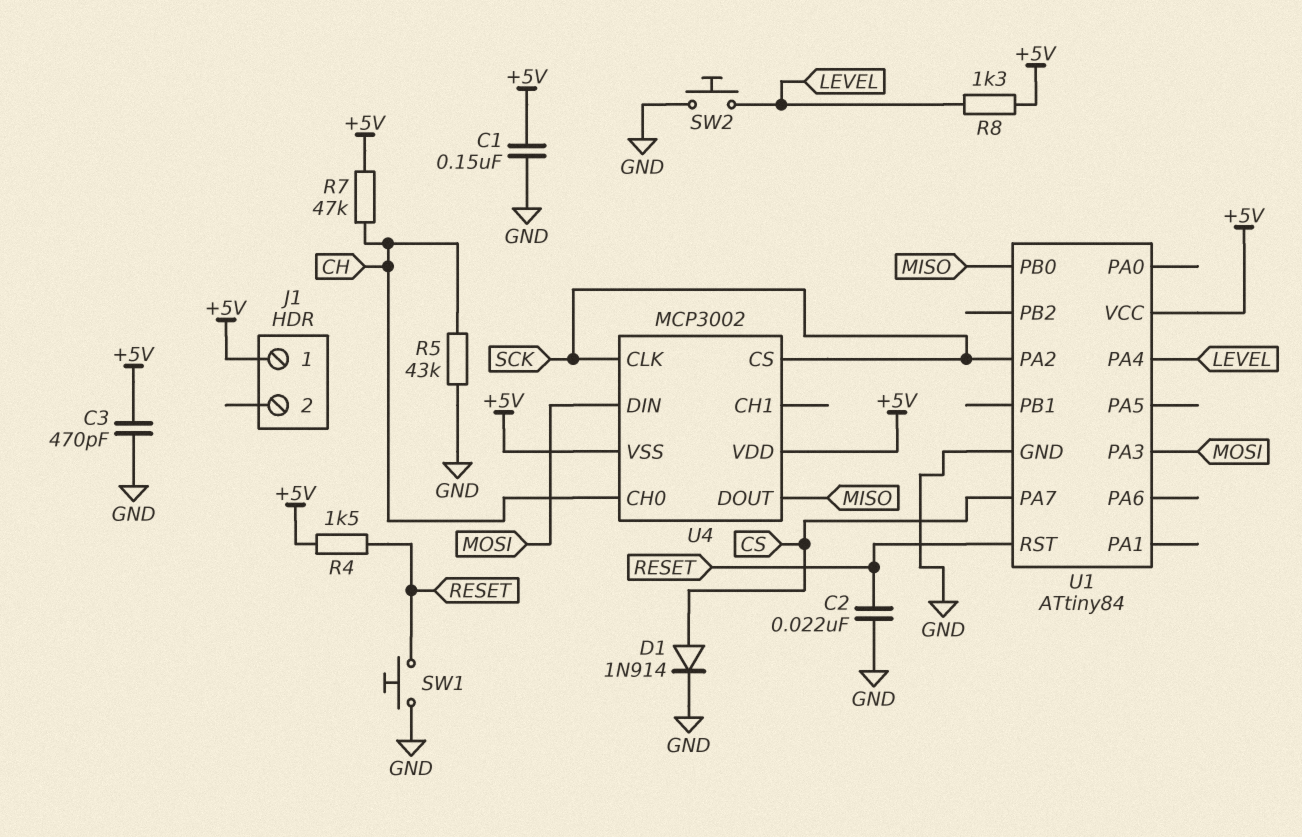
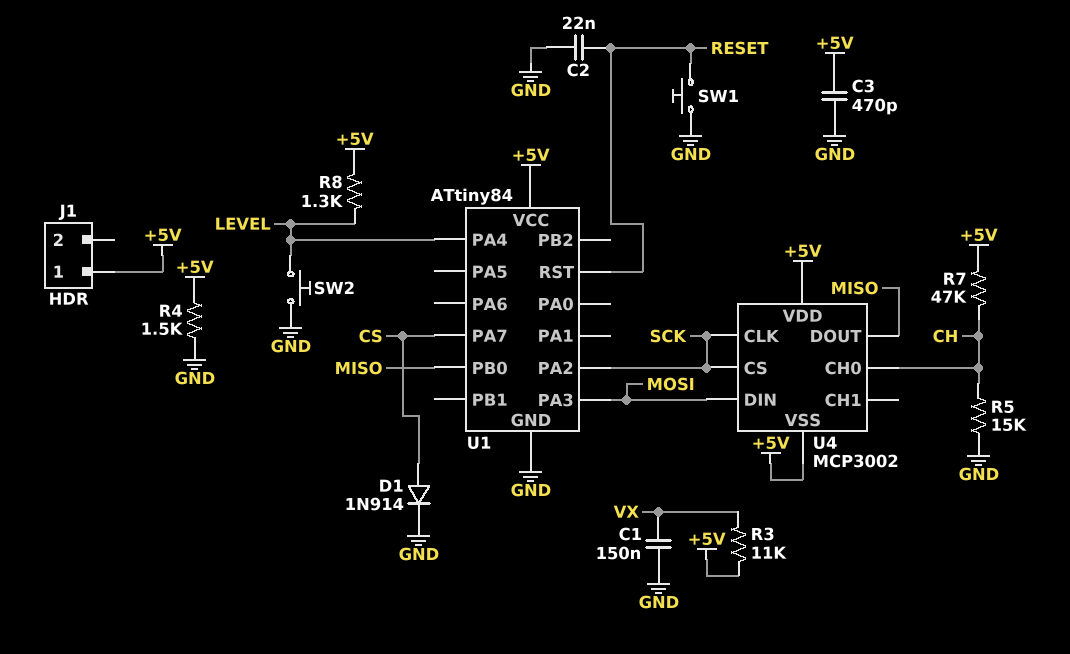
C1: 150nF (+5V, GND) -> 150nF (GND, VX)
R3: none -> 11k (+5V, VX)
R4: 1.5k (+5V, RESET) -> 1.5k (+5V, GND)
R5: 43k (CH, GND) -> 15k (CH, GND)

